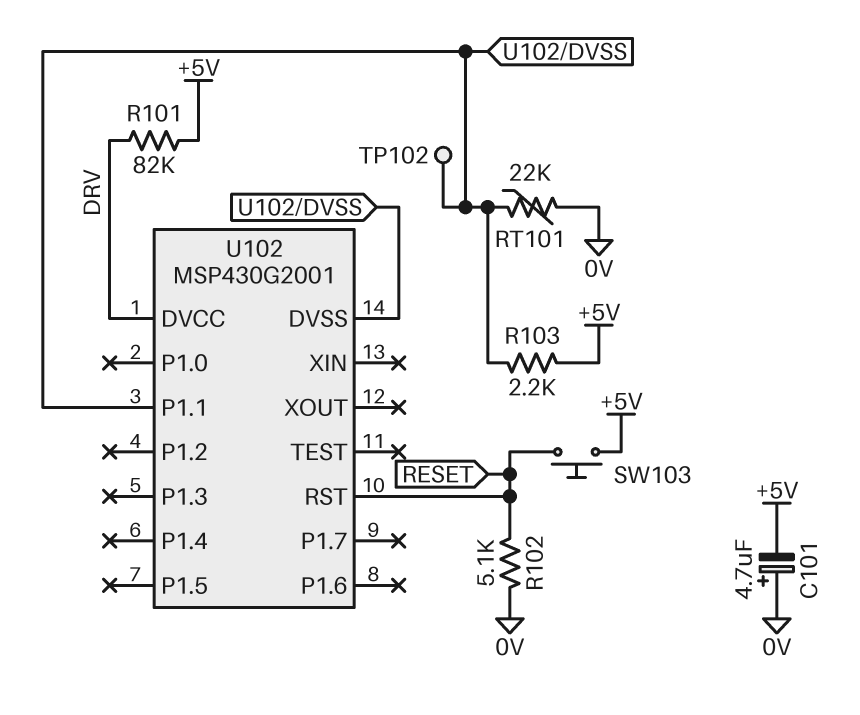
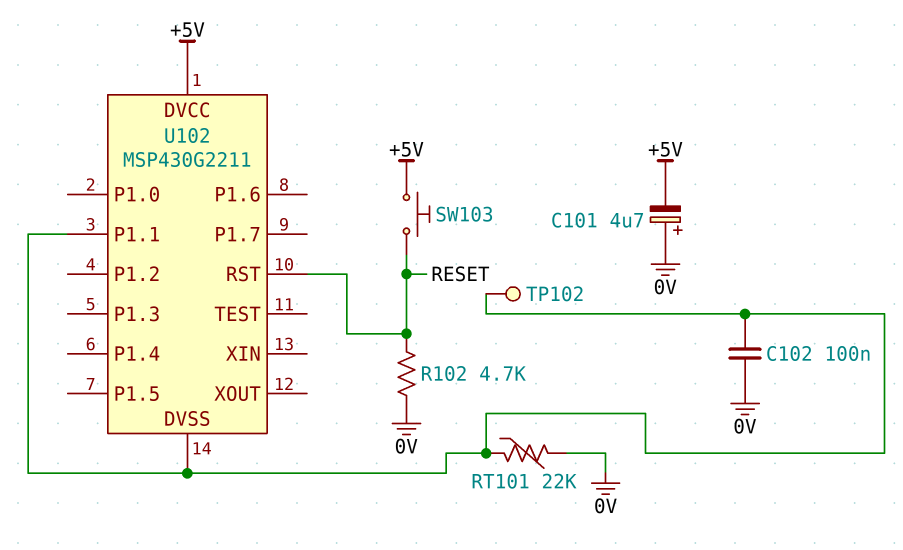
C102: none -> 100nF (0V, U102/DVSS)
R101: 82k (+5V, DRV) -> none
R102: 5.1k (0V, RESET) -> 4.7k (0V, RESET)
R103: 2.2k (+5V, U102/DVSS) -> none
U102: MSP430G2001 -> MSP430G2211
U102 pin DVCC: DRV -> +5V

